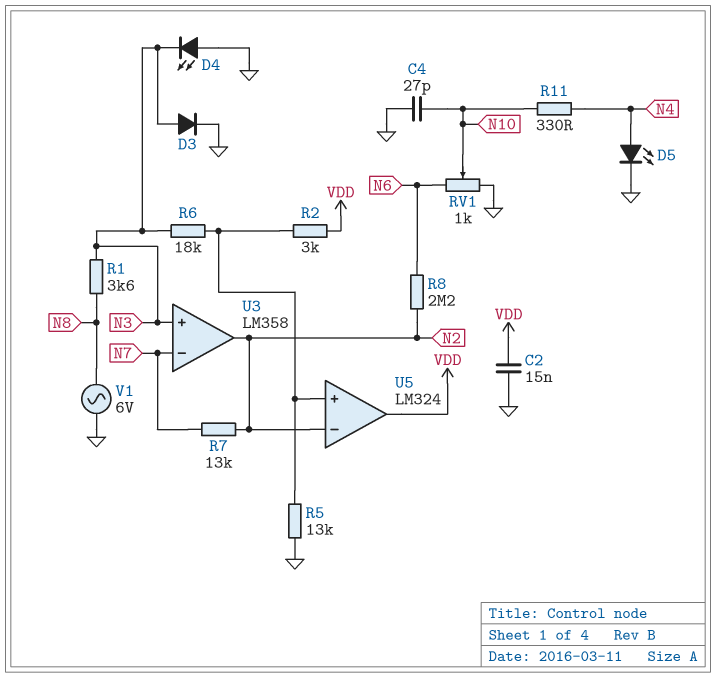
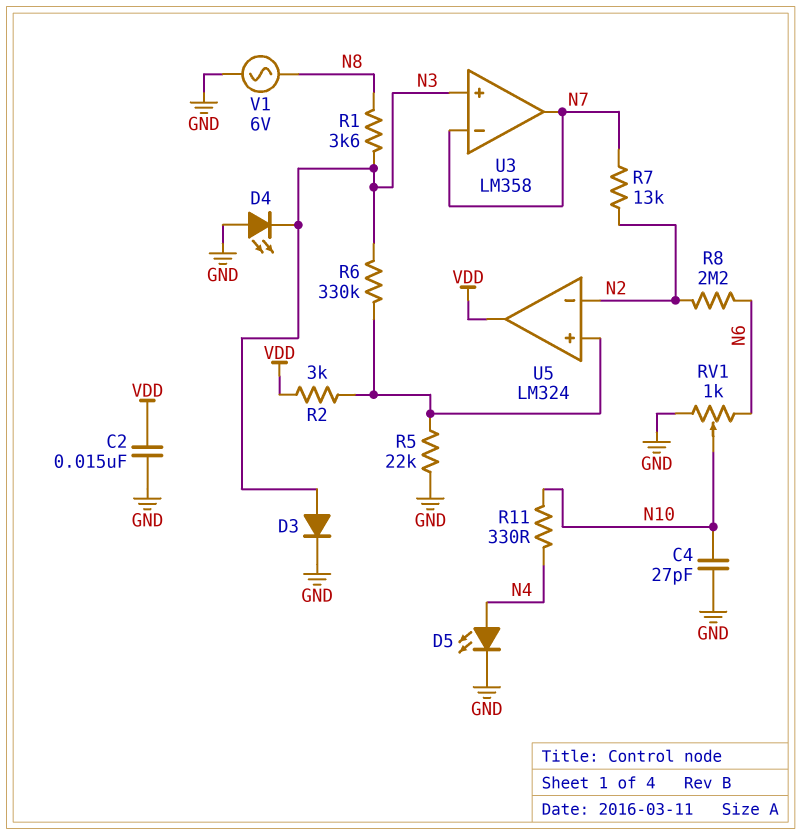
R5: 13k (GND, U5/in+) -> 22k (GND, U5/in+)
R6: 18k (N3, U5/in+) -> 330k (N3, U5/in+)
U3 pin out: N2 -> N7

